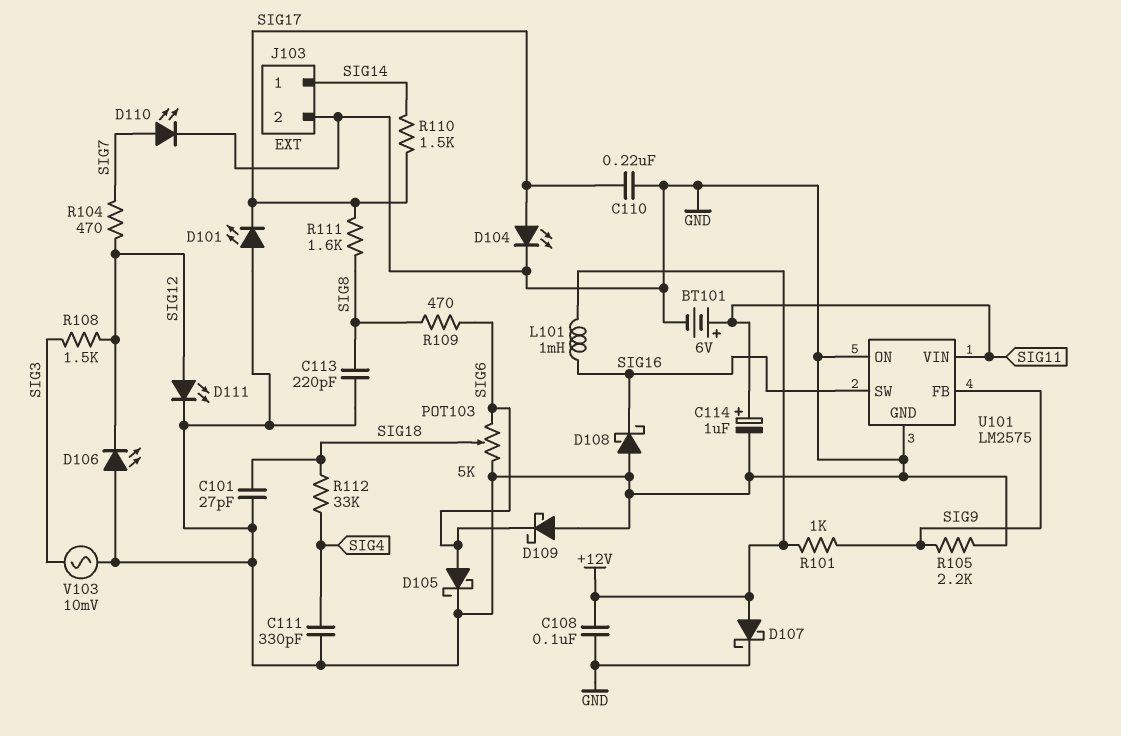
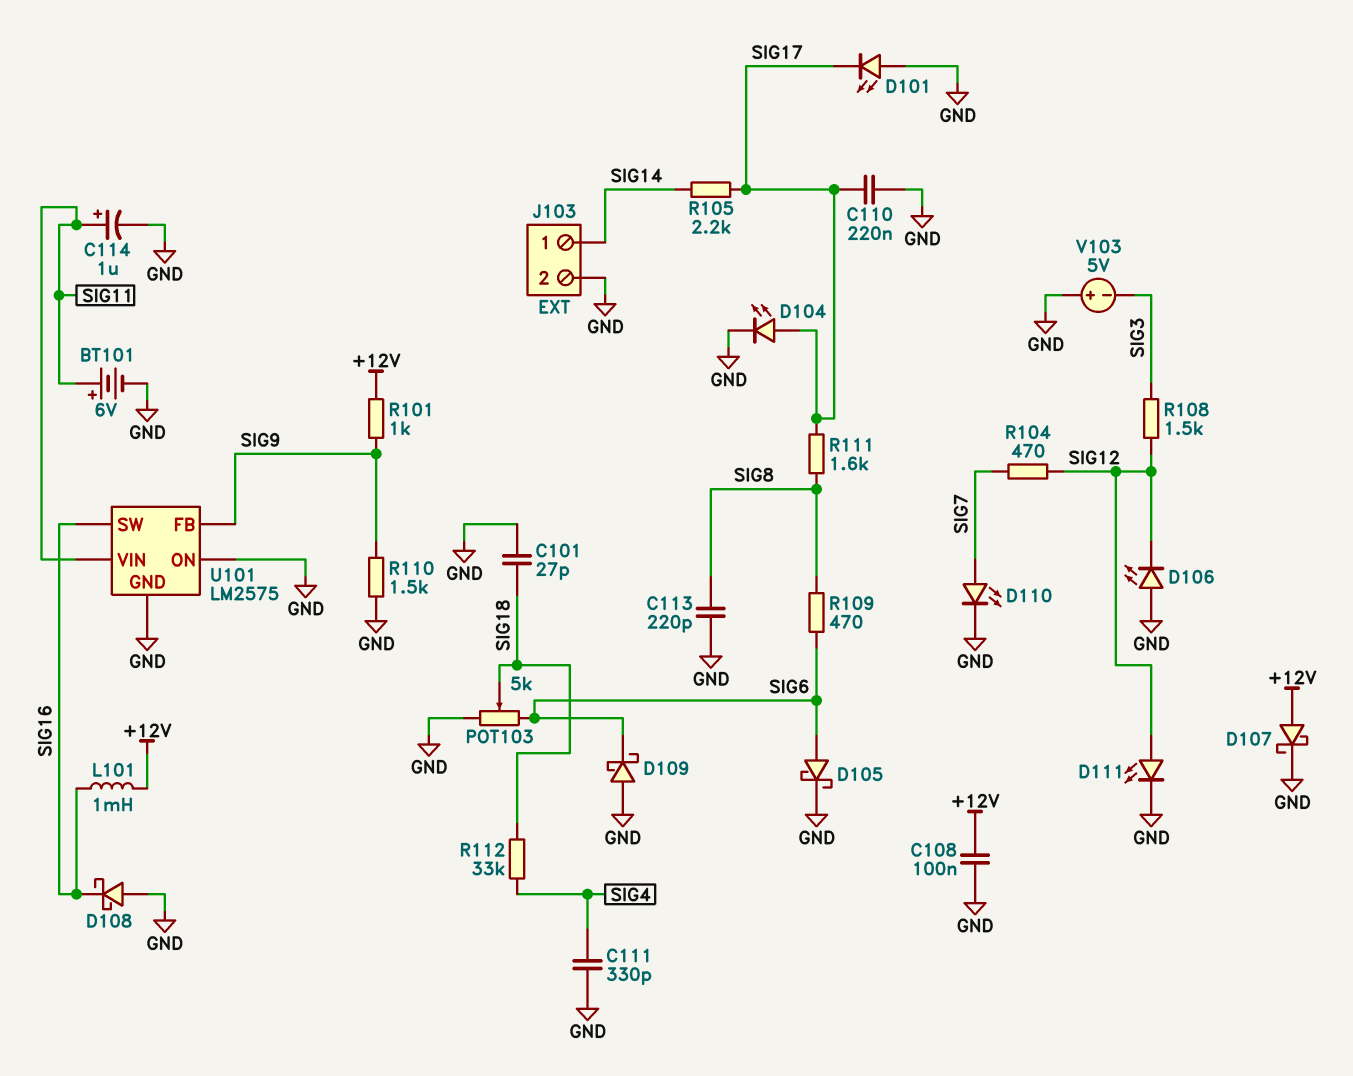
R105: 2.2k (GND, SIG9) -> 2.2k (SIG14, SIG17)
R110: 1.5k (SIG14, SIG17) -> 1.5k (GND, SIG9)
V103: AC 10mV (GND, SIG3) -> 5V (plus GND, minus SIG3)

